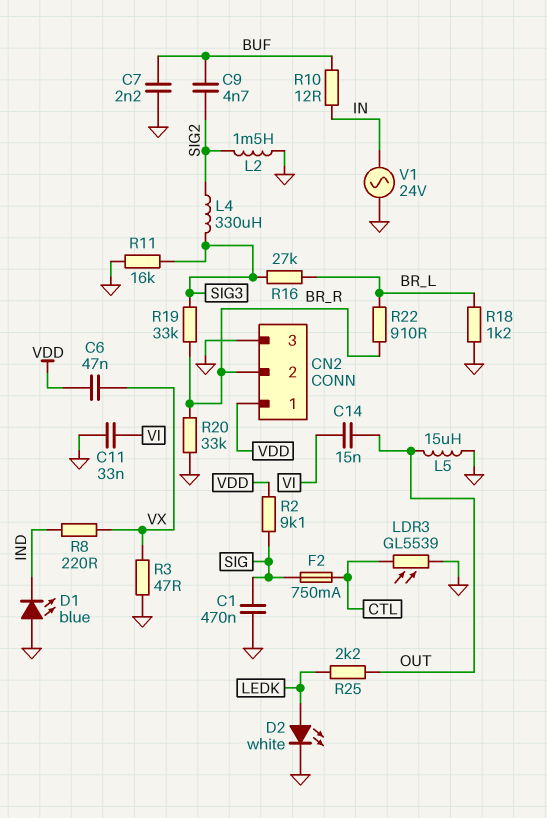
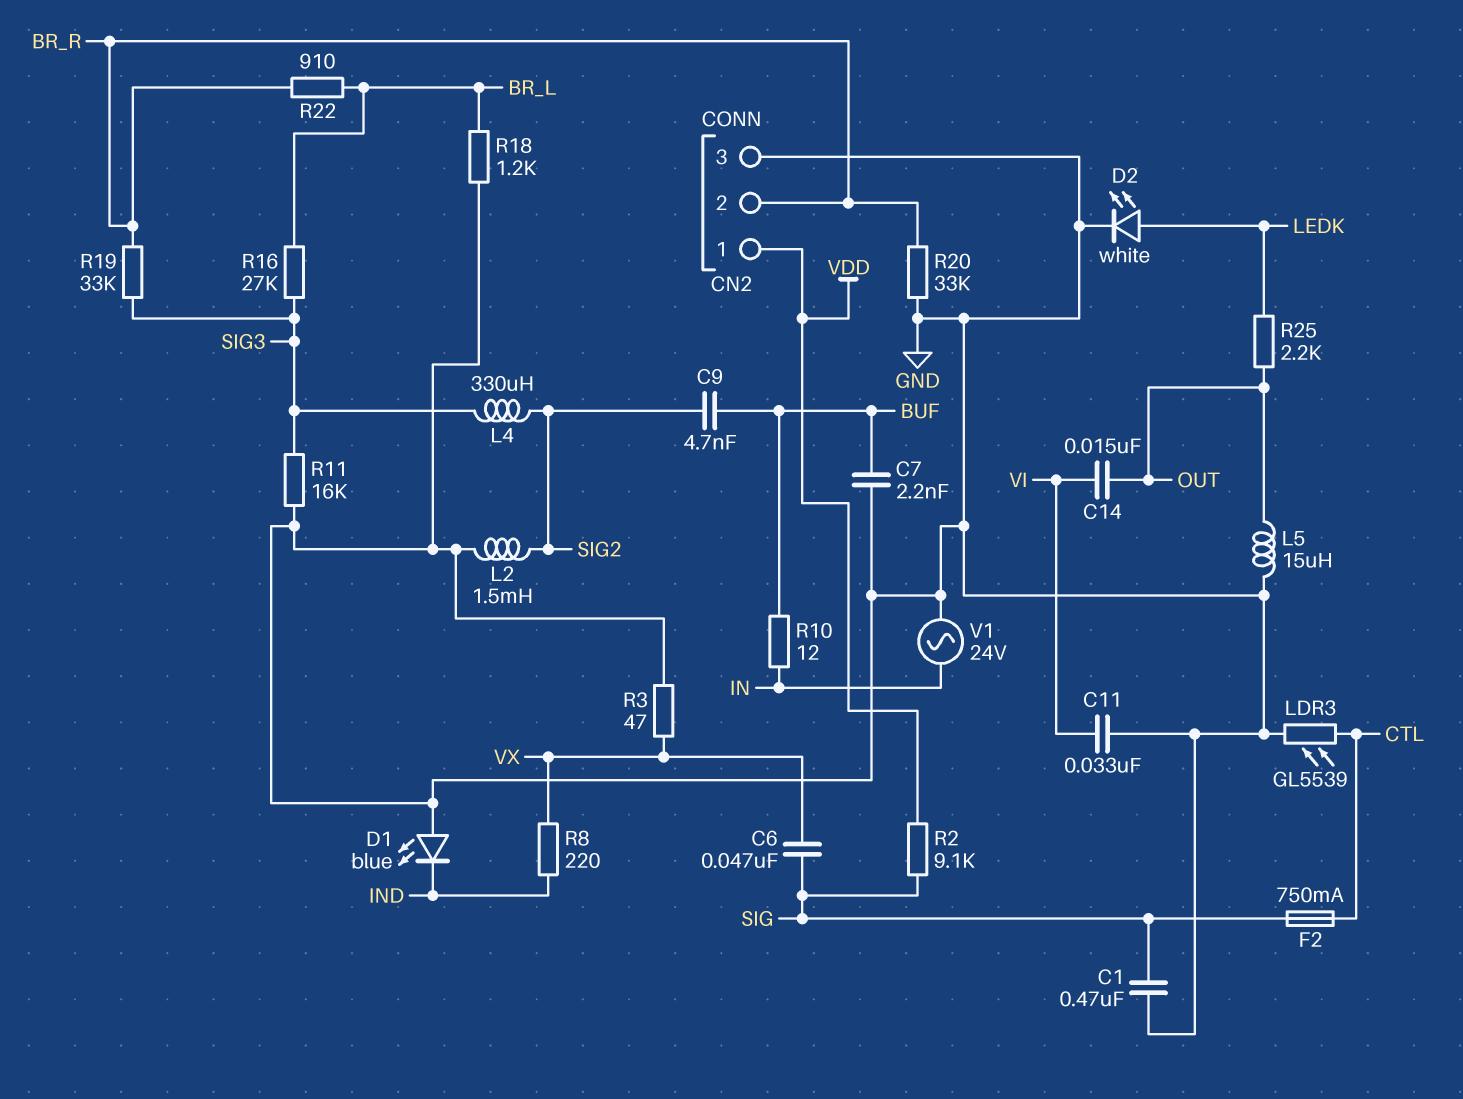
C6: 47nF (VDD, VX) -> 47nF (SIG, VX)

